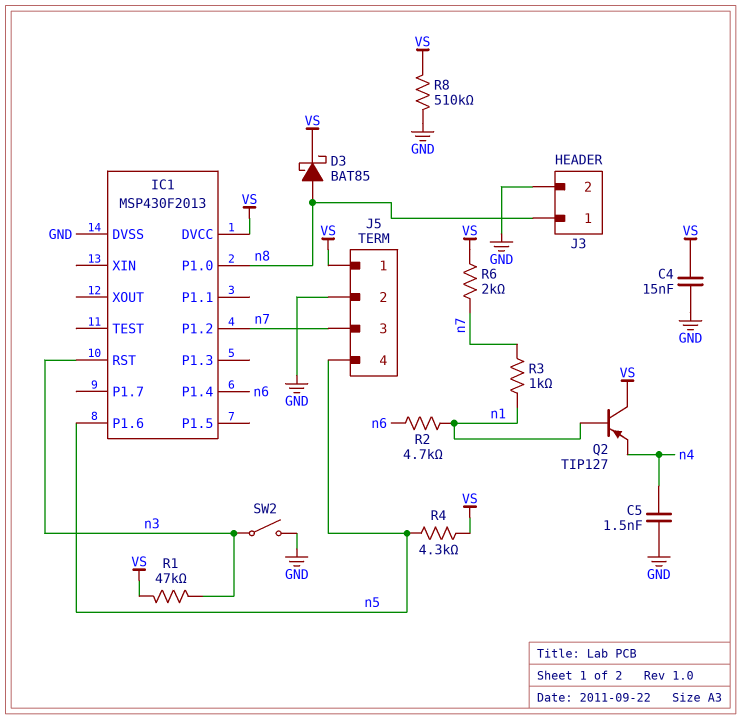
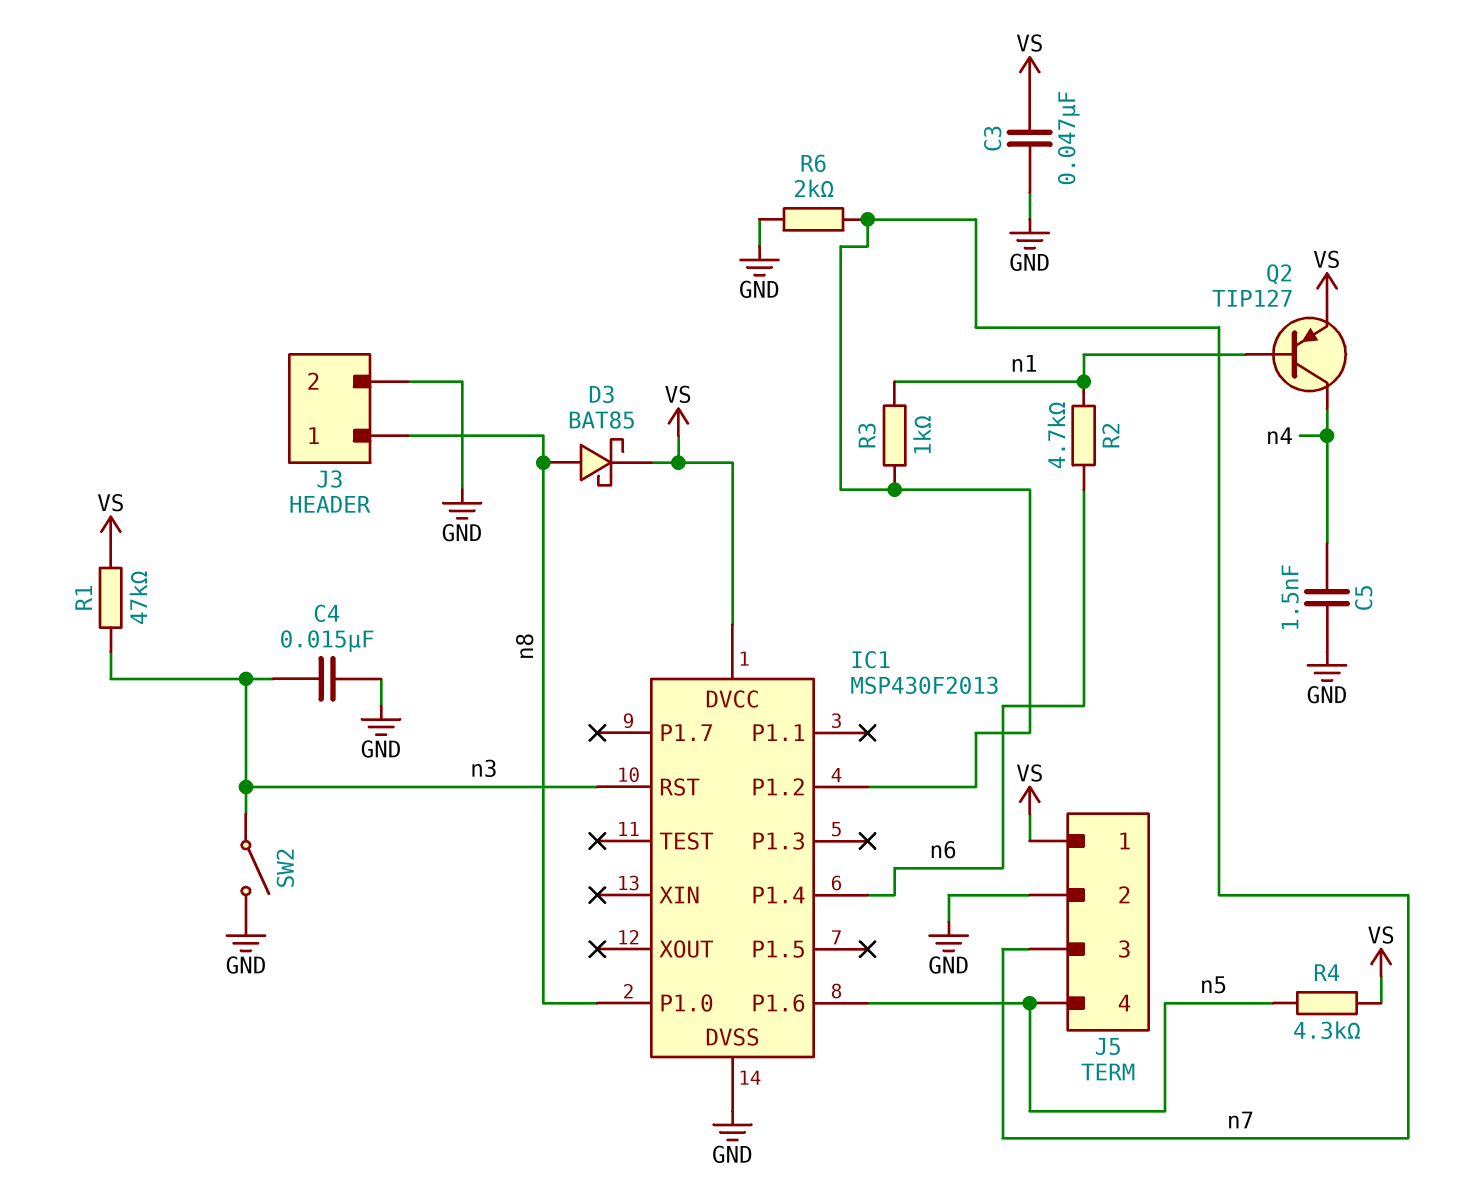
C3: none -> 47nF (GND, VS)
C4: 15nF (GND, VS) -> 15nF (GND, n3)
Q2: PNP TIP127 (B n1, C VS, E n4) -> PNP TIP127 (B n1, C n4, E VS)
R6: 2k (VS, n7) -> 2k (GND, n7)
R8: 510k (GND, VS) -> none

